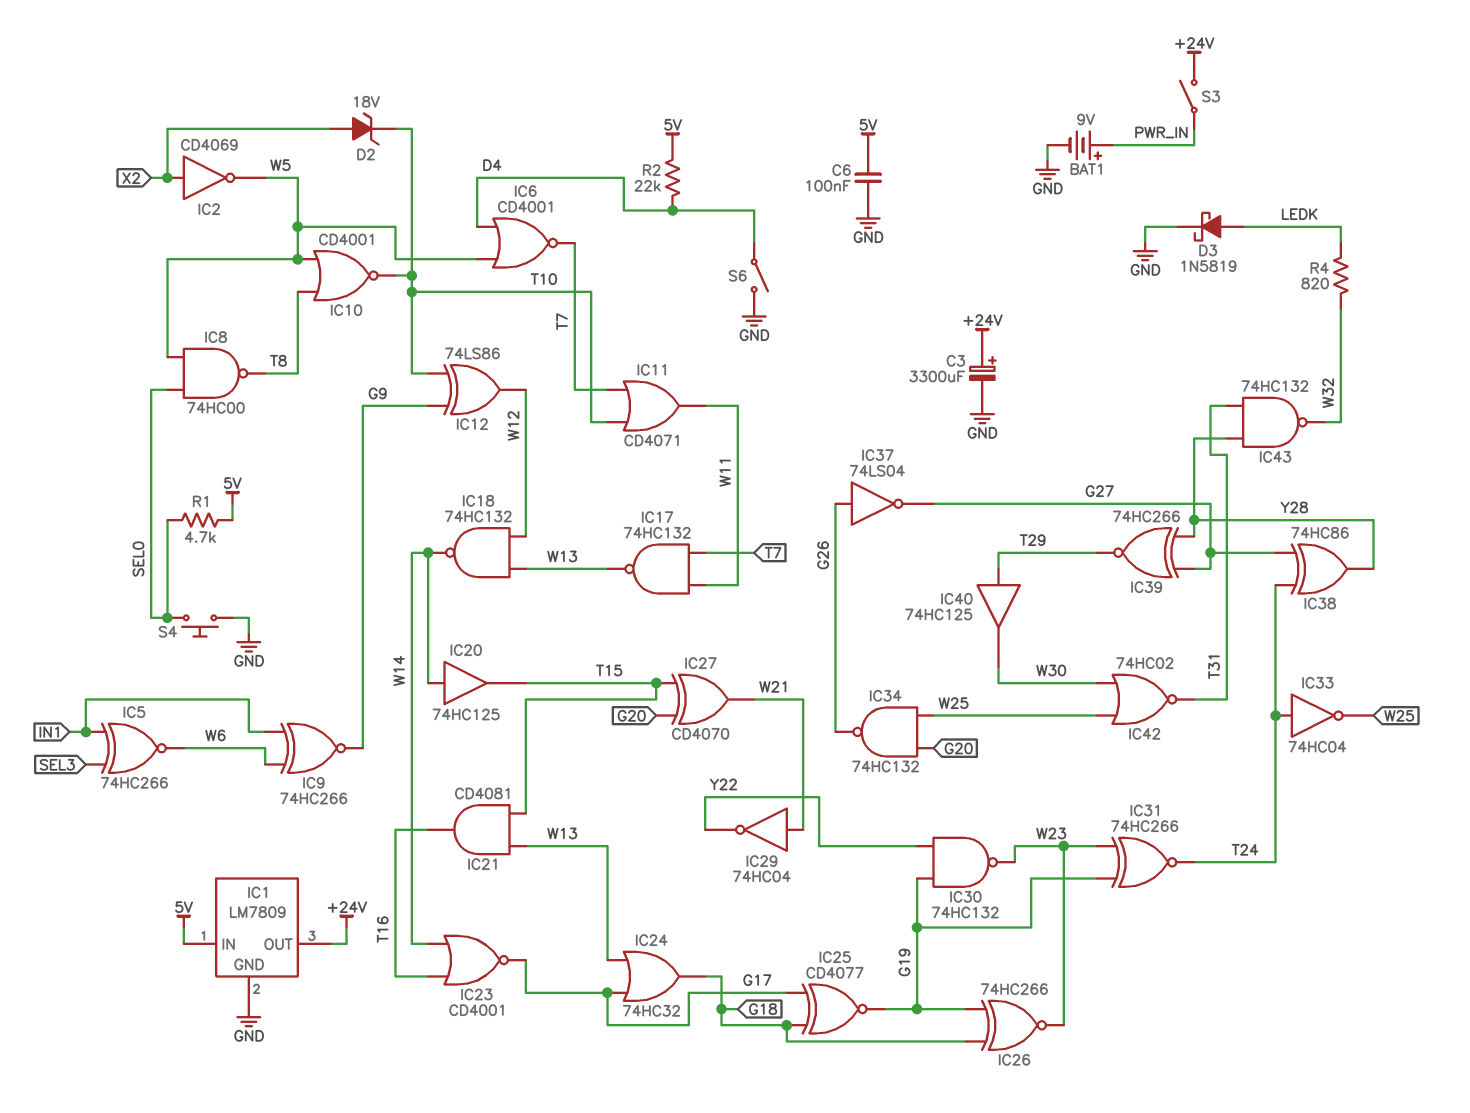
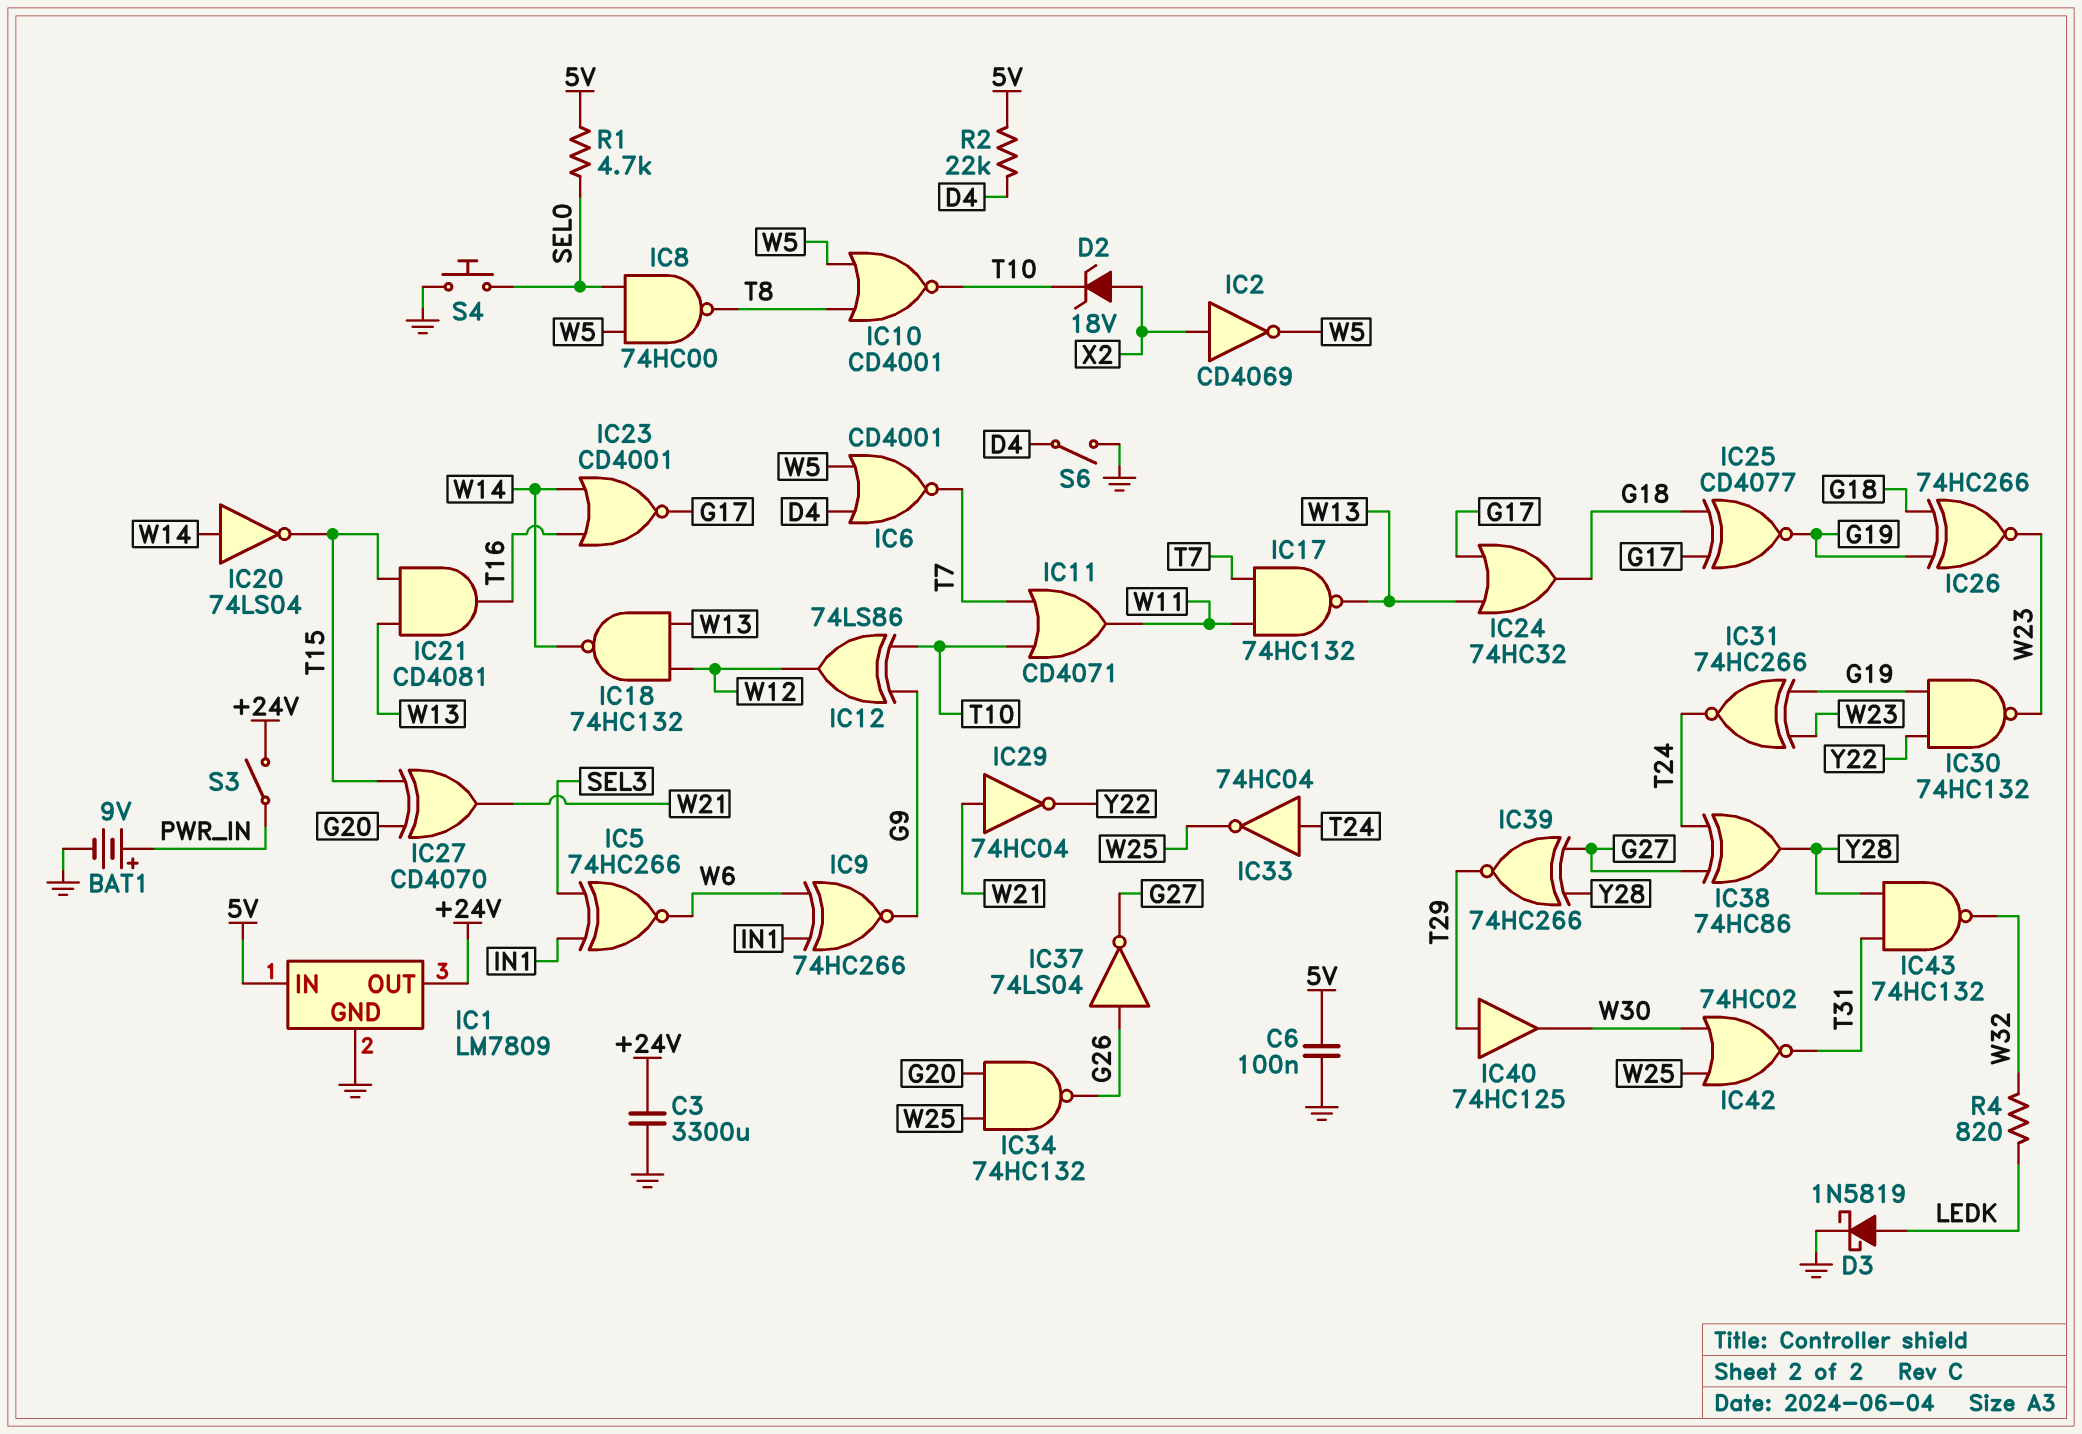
C3: 3300uF (plus +24V, minus GND) -> 3300uF (+24V, GND)
IC20: buffer 74HC125 (in W14, out T15) -> NOT 74LS04 (in W14, out T15)

